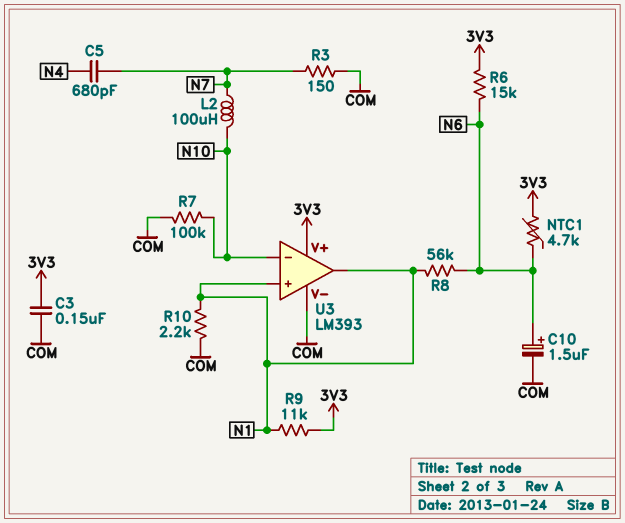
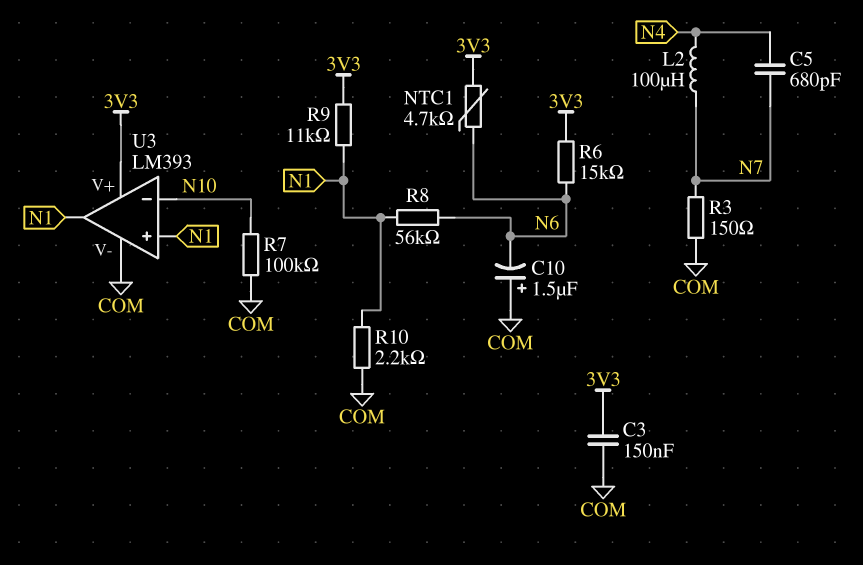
C10: 1.5uF (plus N6, minus COM) -> 1.5uF (plus COM, minus N6)
L2: 100uH (N7, N10) -> 100uH (N4, N7)

